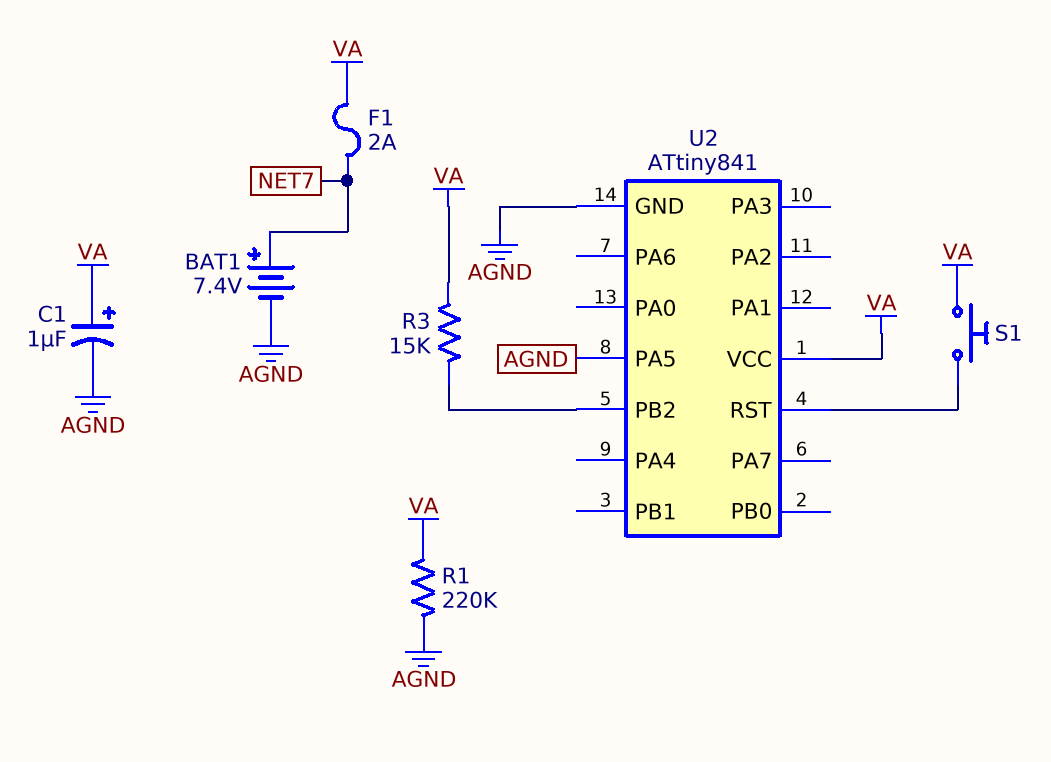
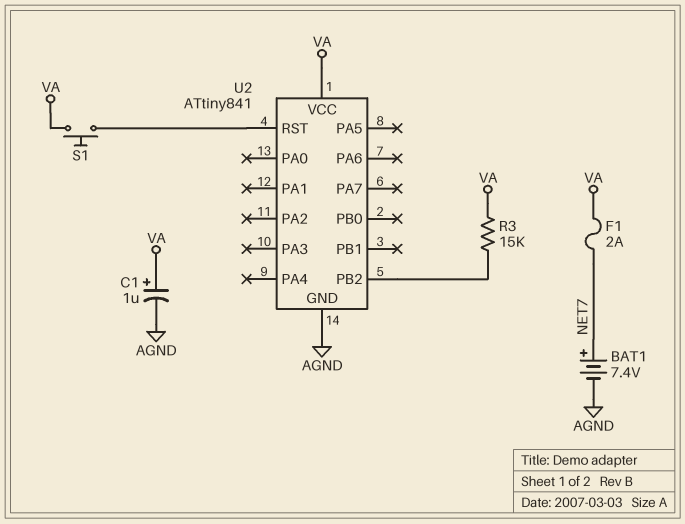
R1: 220k (AGND, VA) -> none
U2 pin PA5: AGND -> none

